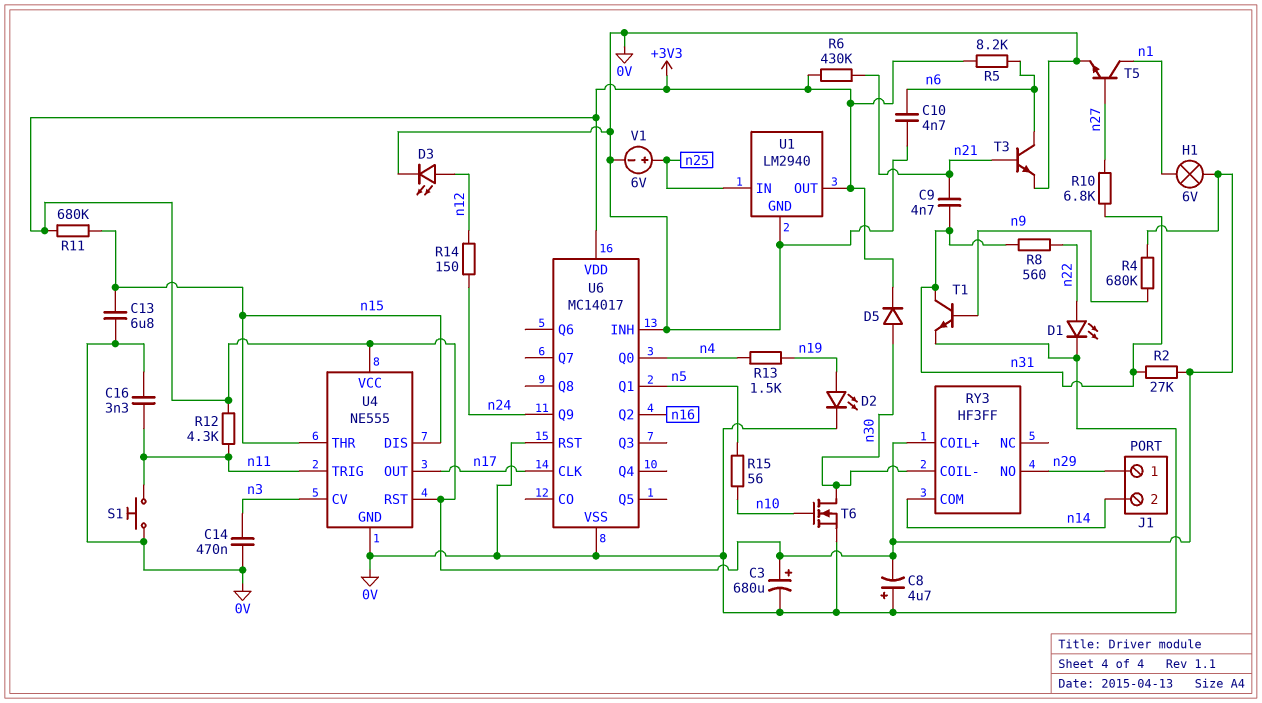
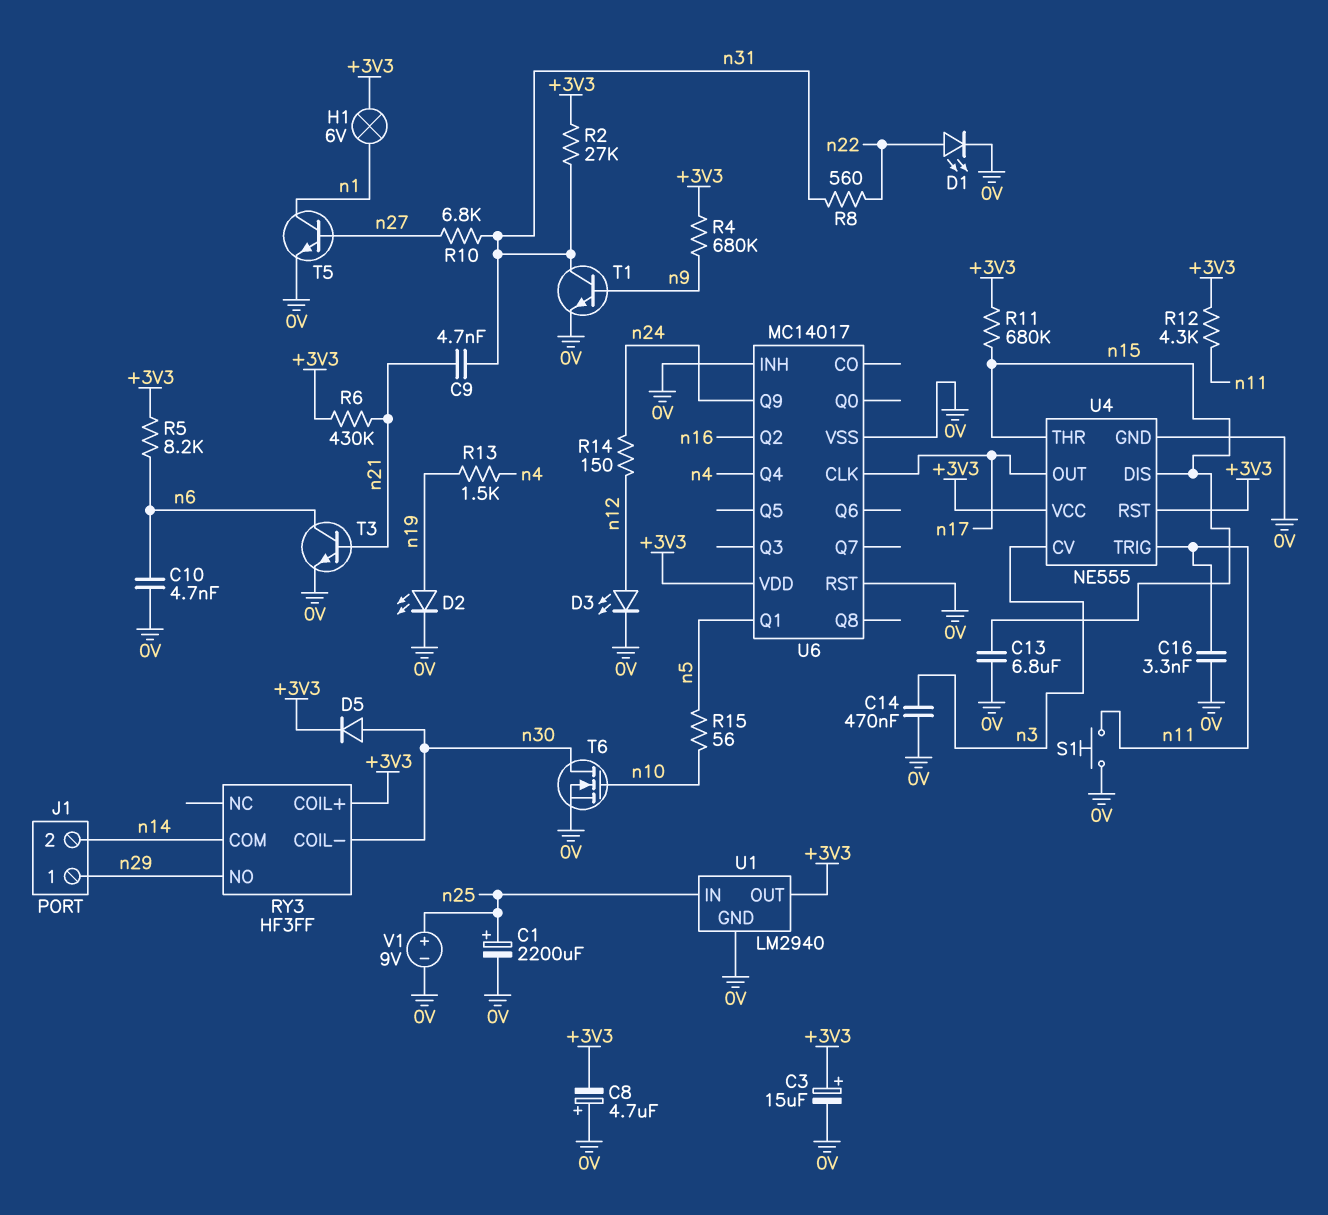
C1: none -> 2200uF (plus n25, minus 0V)
C3: 680uF (plus +3V3, minus 0V) -> 15uF (plus +3V3, minus 0V)
U6 pin Q0: n4 -> none
U6 pin Q4: none -> n4
V1: 6V (plus n25, minus 0V) -> 9V (plus n25, minus 0V)

